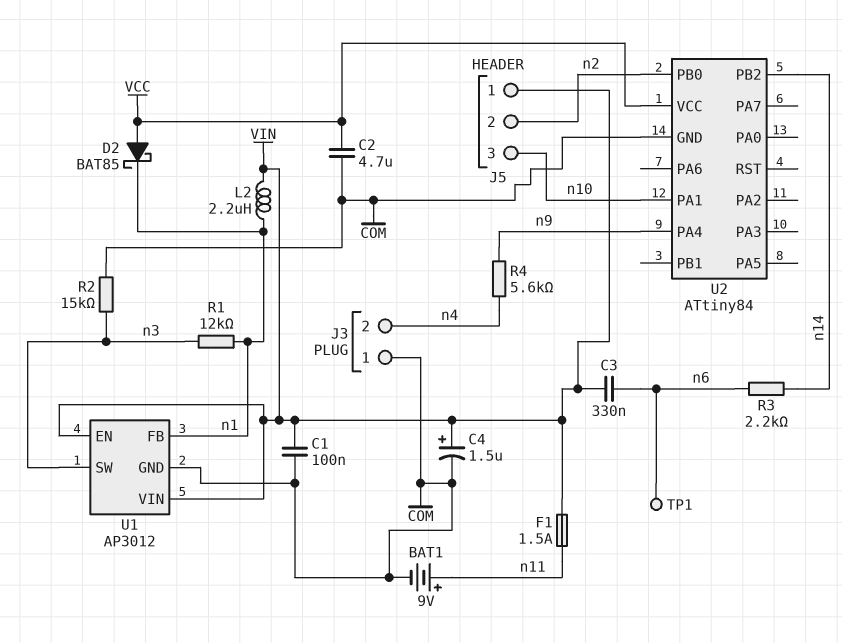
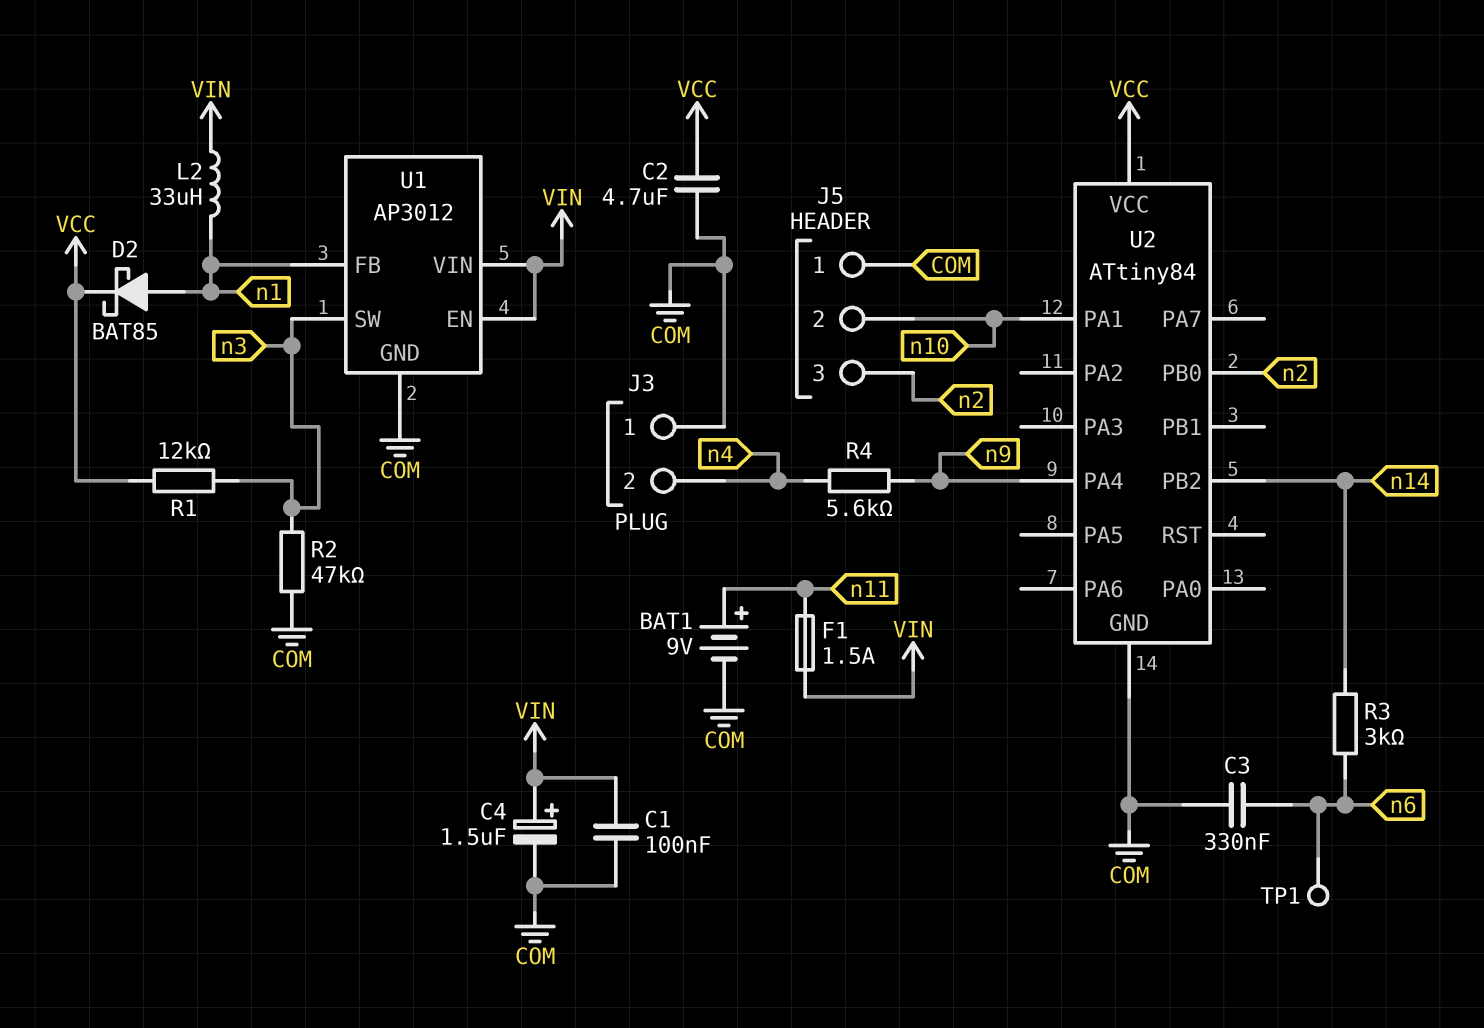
C3: 330nF (VIN, n6) -> 330nF (COM, n6)
D2: schottky BAT85 (A VCC, K n1) -> schottky BAT85 (A n1, K VCC)
J5 pin 1: VIN -> COM
J5 pin 2: n2 -> n10
J5 pin 3: n10 -> n2
L2: 2.2uH (VIN, n1) -> 33uH (VIN, n1)
R1: 12k (n1, n3) -> 12k (VCC, n3)
R2: 15k (COM, n3) -> 47k (COM, n3)
R3: 2.2k (n6, n14) -> 3k (n6, n14)

